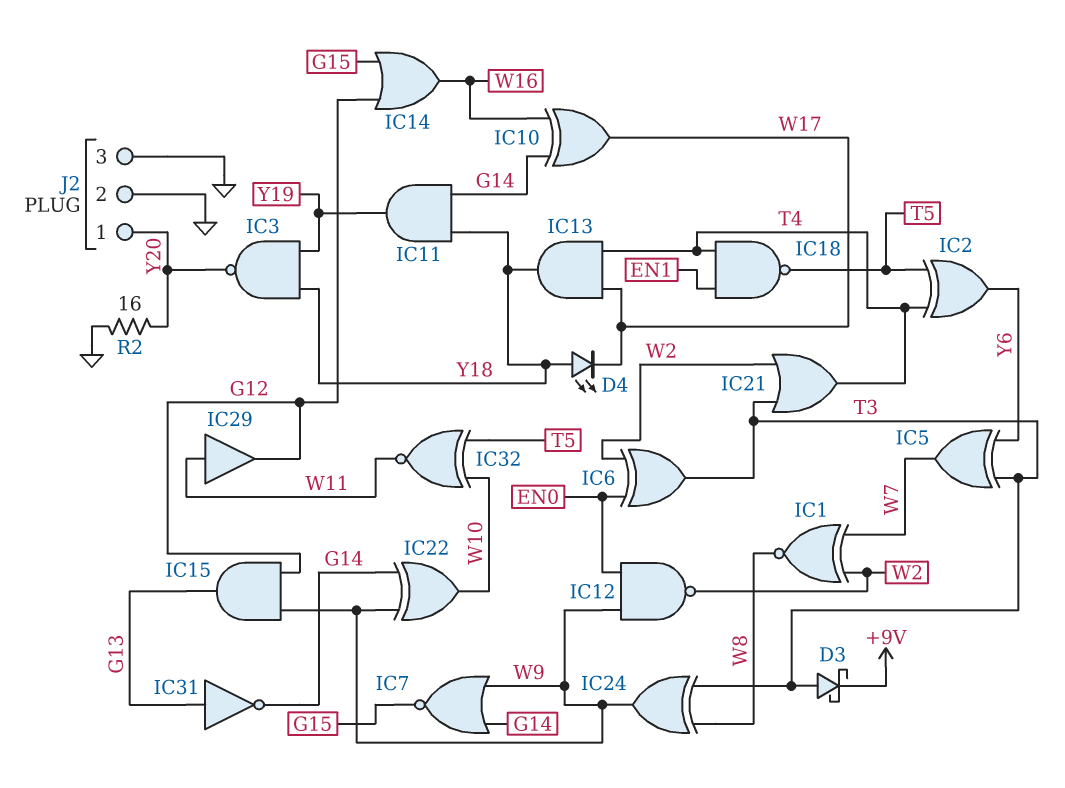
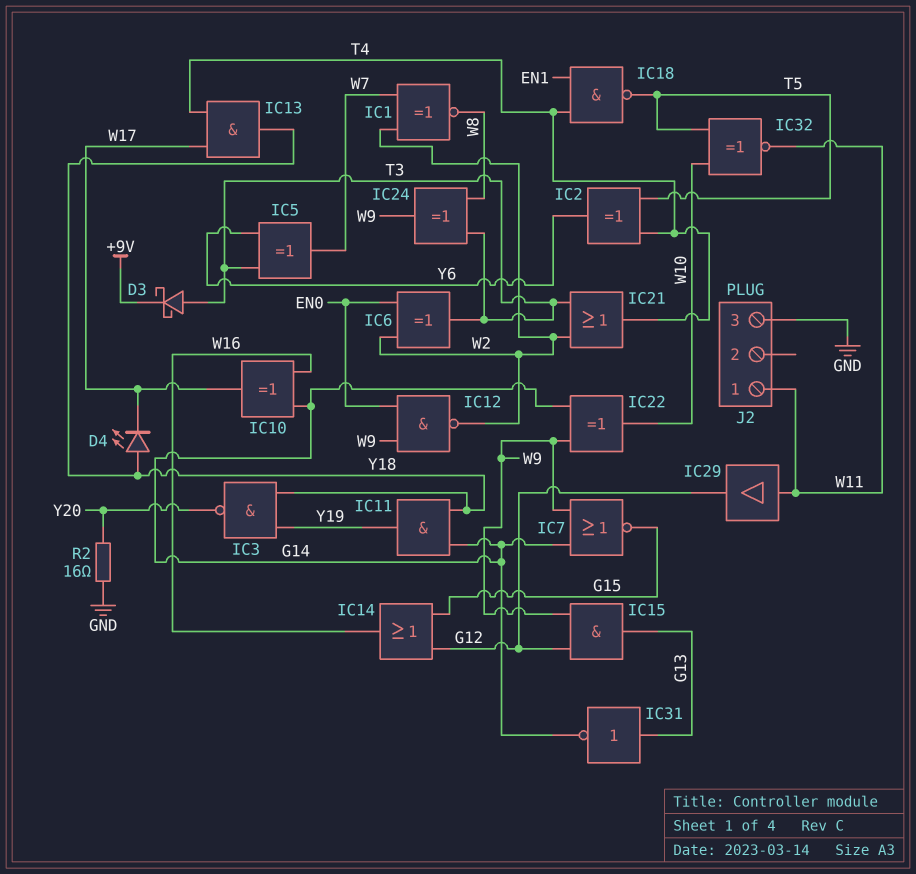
J2 pin 1: Y20 -> W11
J2 pin 2: GND -> none

